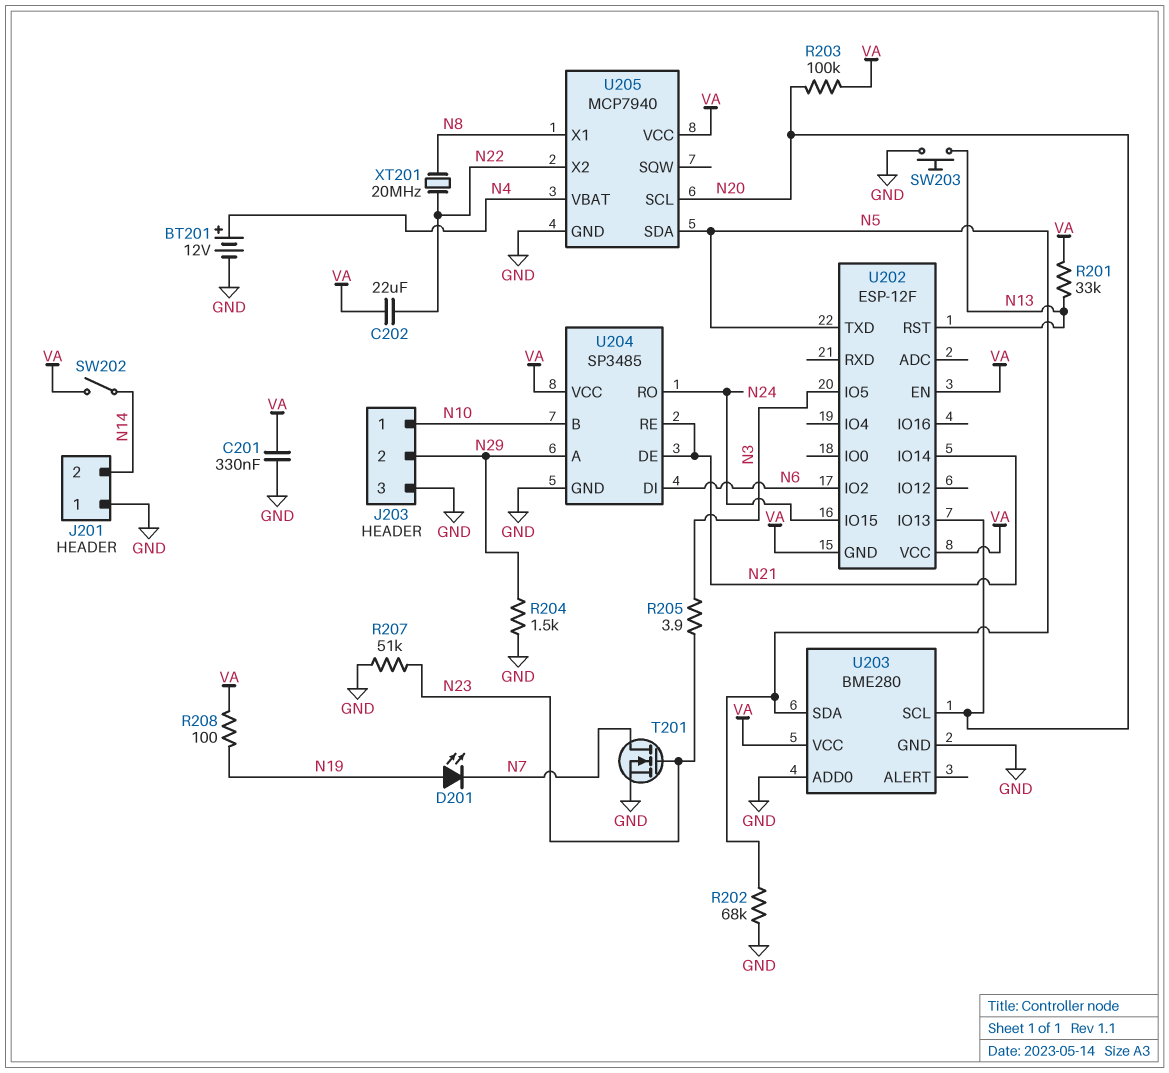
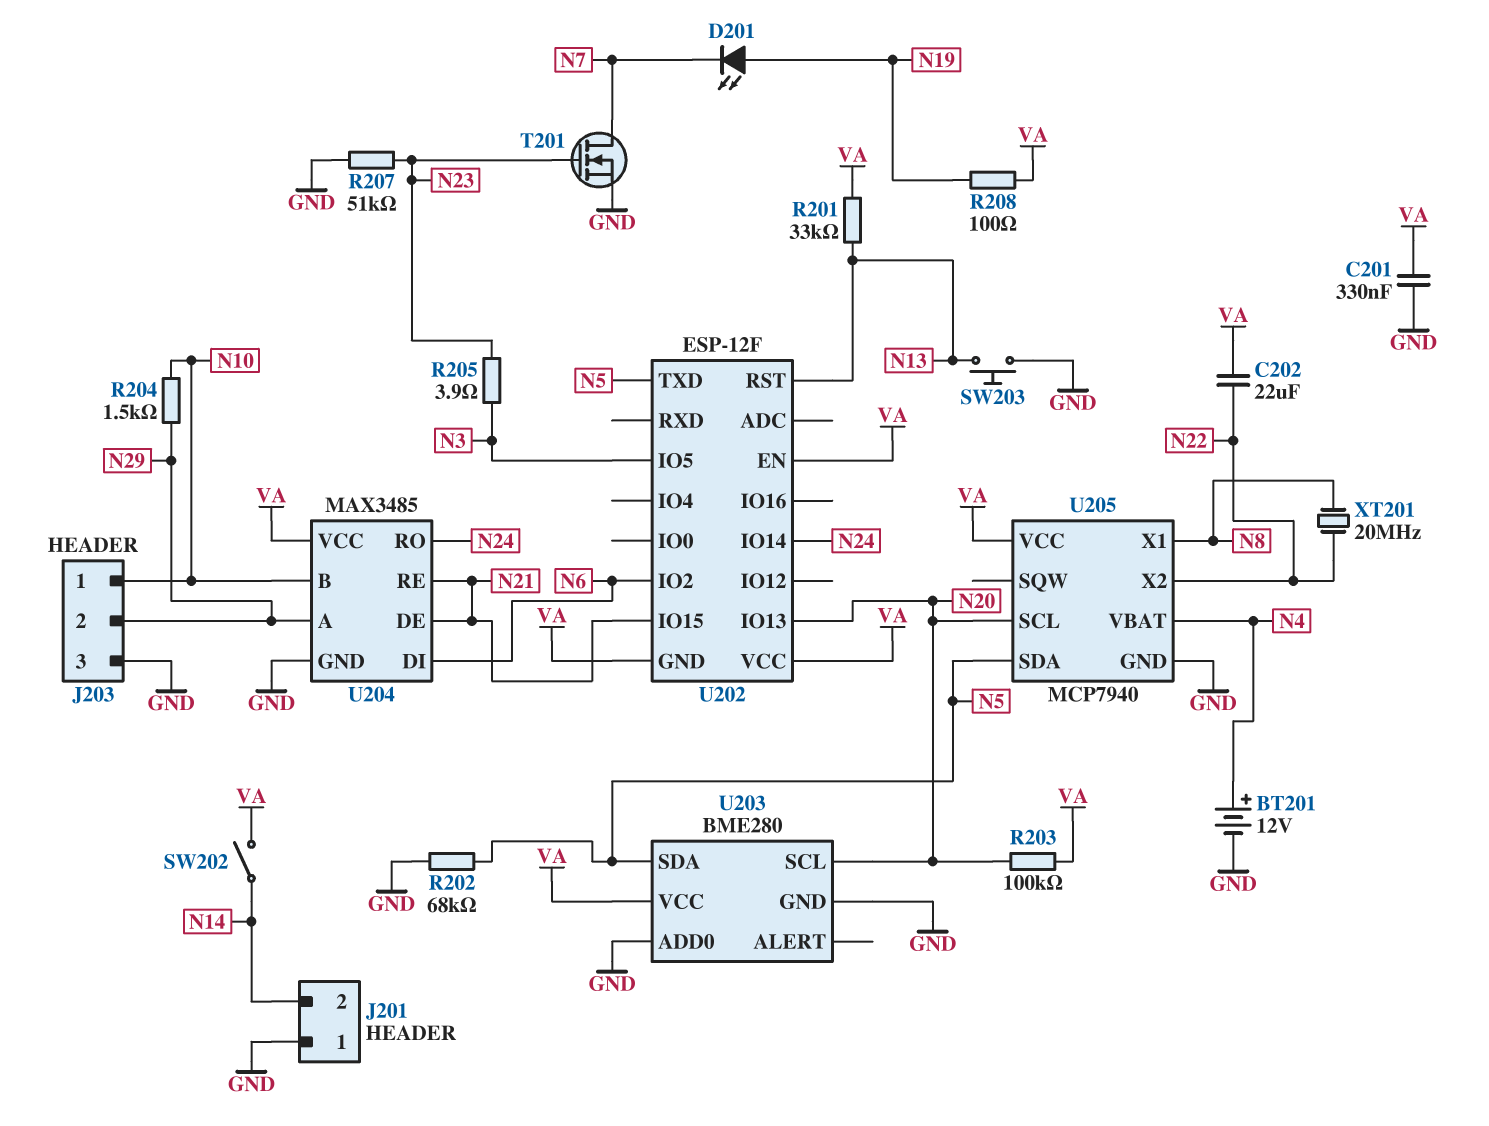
R204: 1.5k (GND, N29) -> 1.5k (N10, N29)
U202 pin IO14: N21 -> N24
U202 pin IO15: N24 -> N21
U204: SP3485 -> MAX3485

